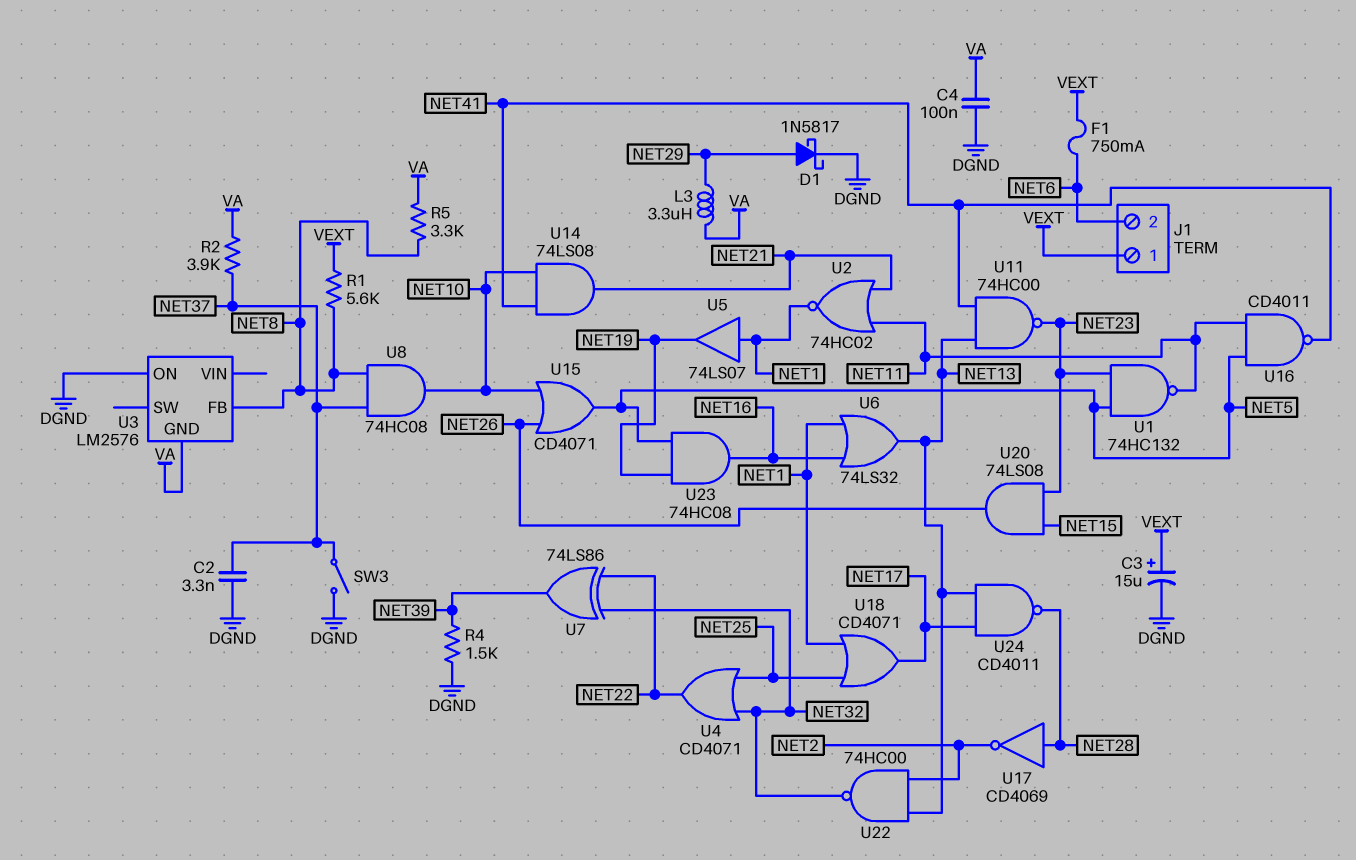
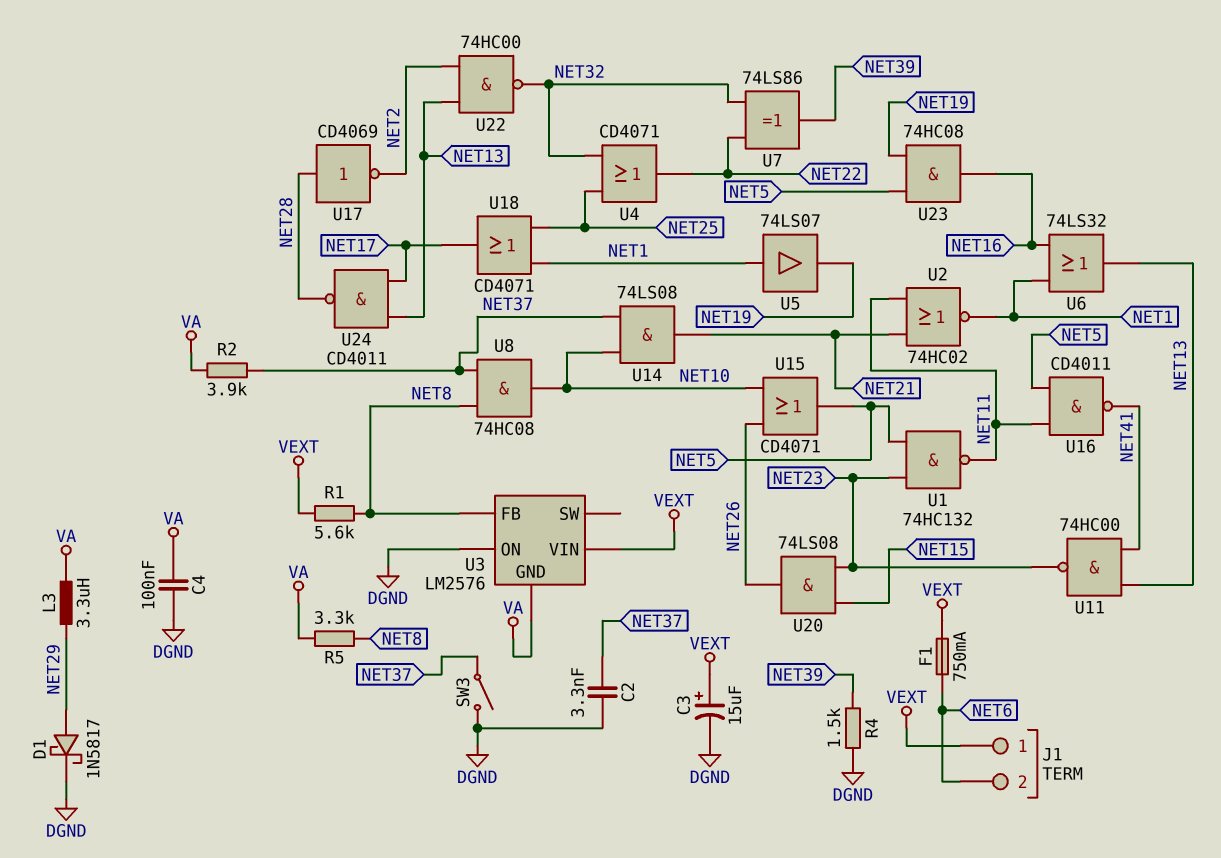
U3 pin VIN: none -> VEXT
U14: AND 74LS08 (in NET10, in NET41, out NET21) -> AND 74LS08 (in NET10, in NET37, out NET21)

